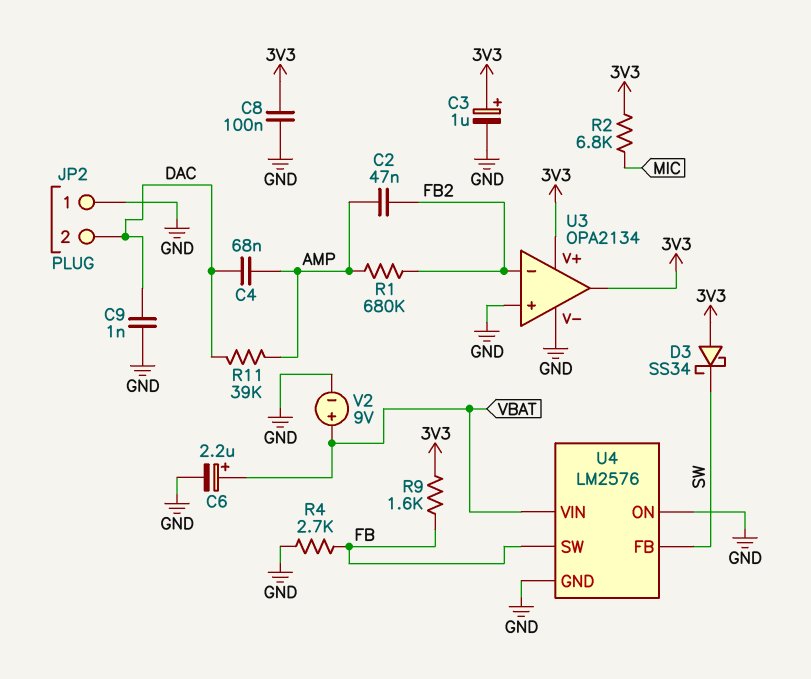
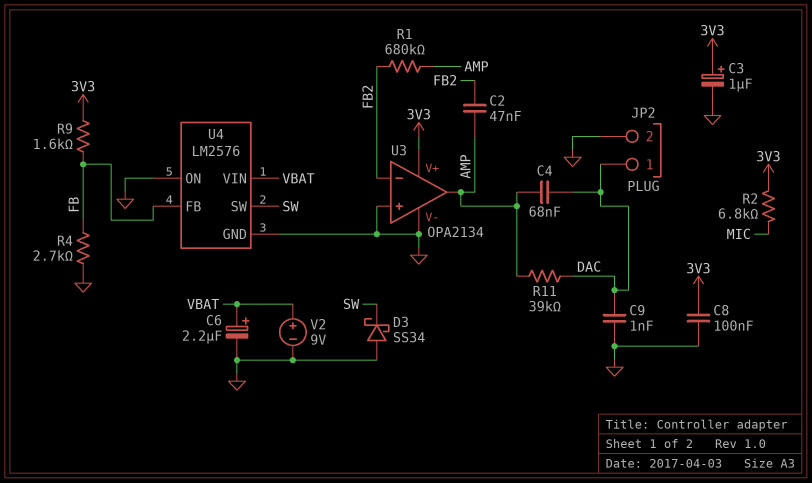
D3: schottky SS34 (A 3V3, K SW) -> schottky SS34 (A GND, K SW)
JP2 pin 1: GND -> DAC
JP2 pin 2: DAC -> GND
U3 pin out: 3V3 -> AMP
U4 pin FB: SW -> FB
U4 pin SW: FB -> SW

